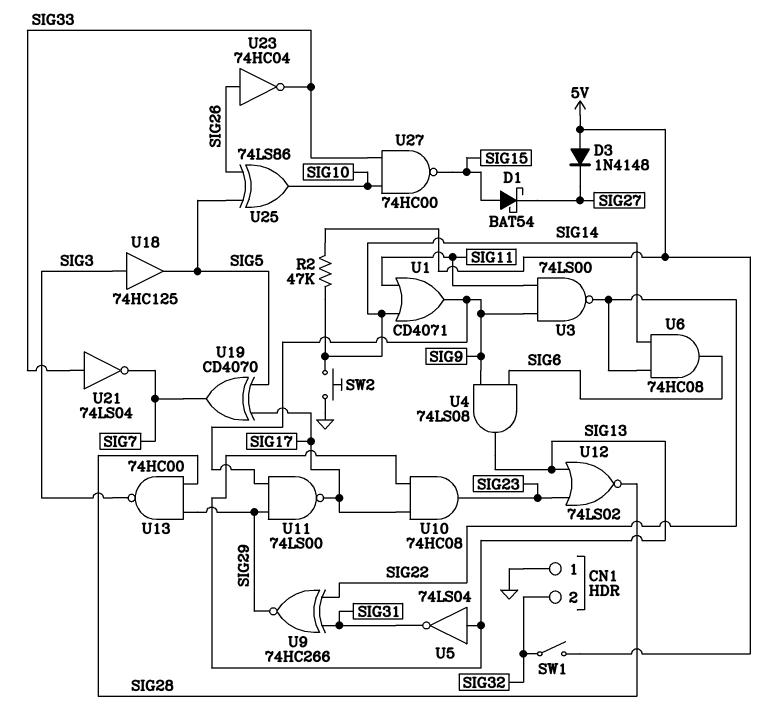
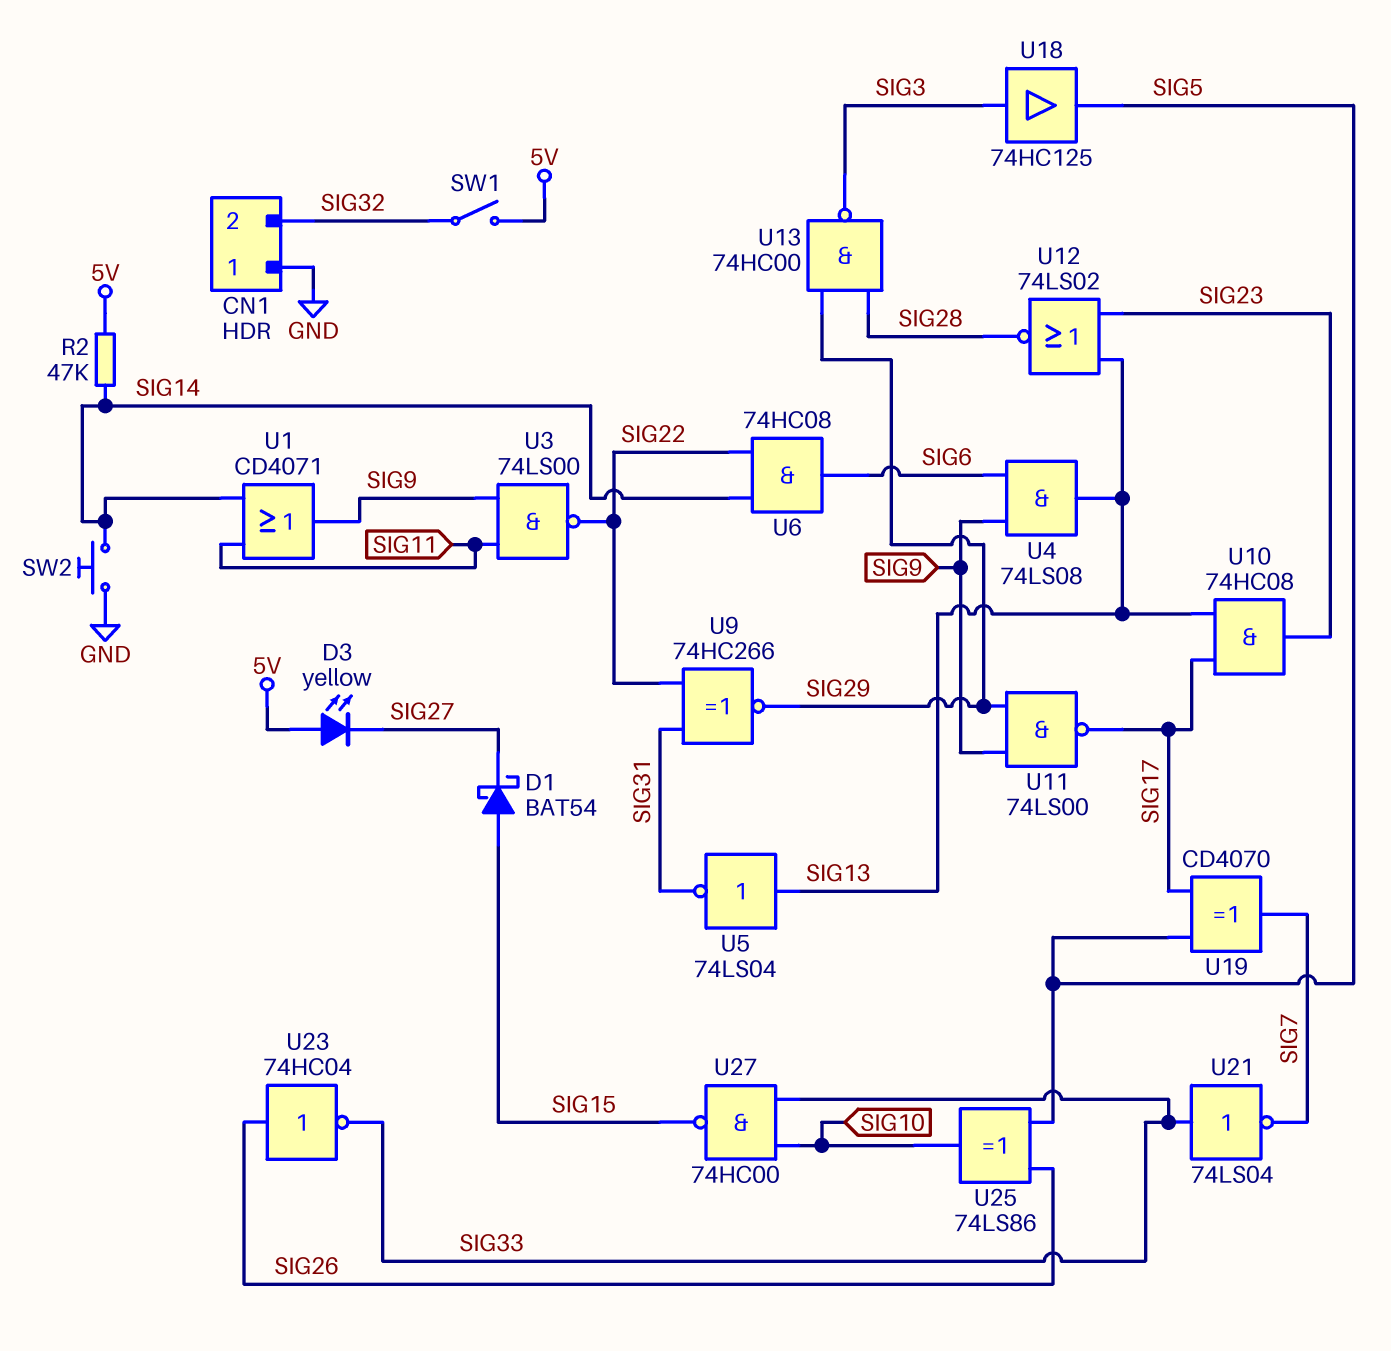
D3: diode 1N4148 (A 5V, K SIG27) -> LED yellow (A 5V, K SIG27)

